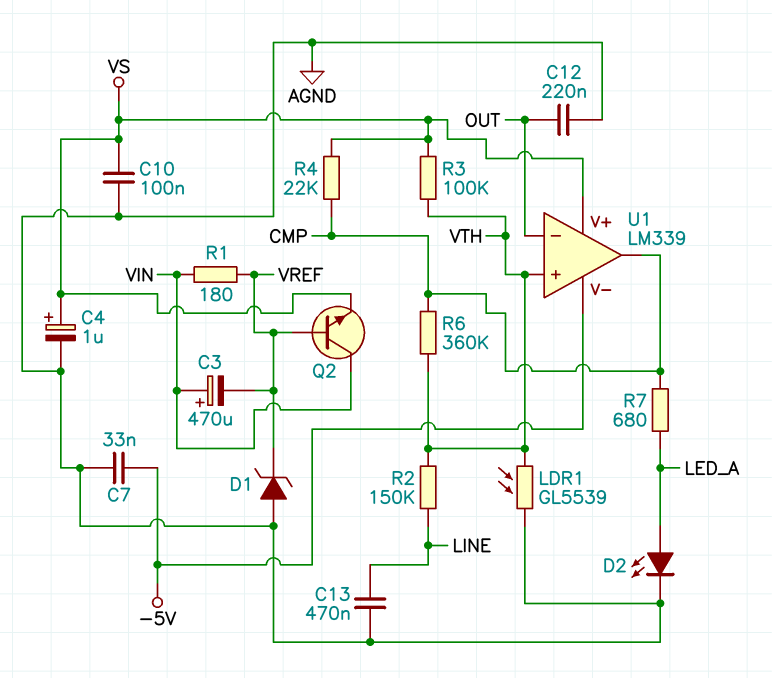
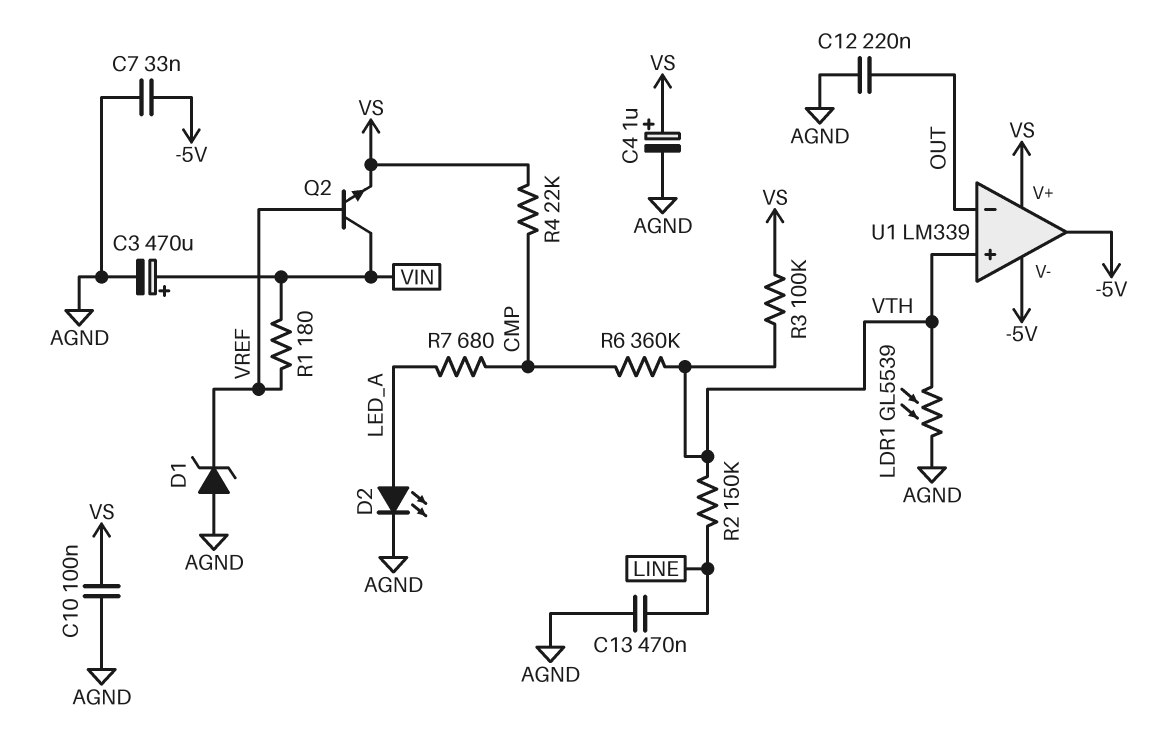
C3: 470uF (plus VIN, minus VREF) -> 470uF (plus VIN, minus AGND)
U1 pin out: CMP -> -5V

